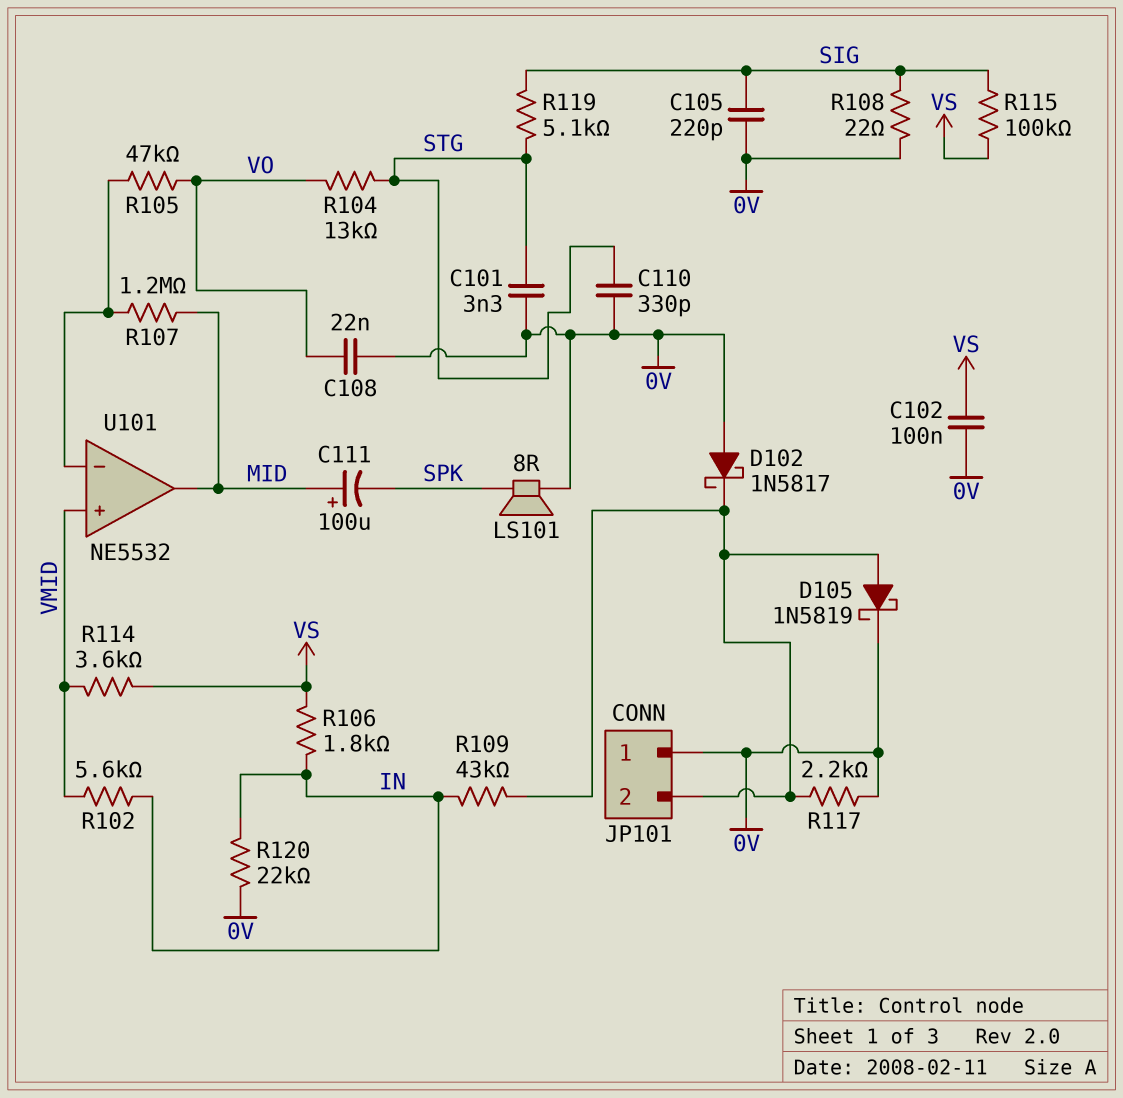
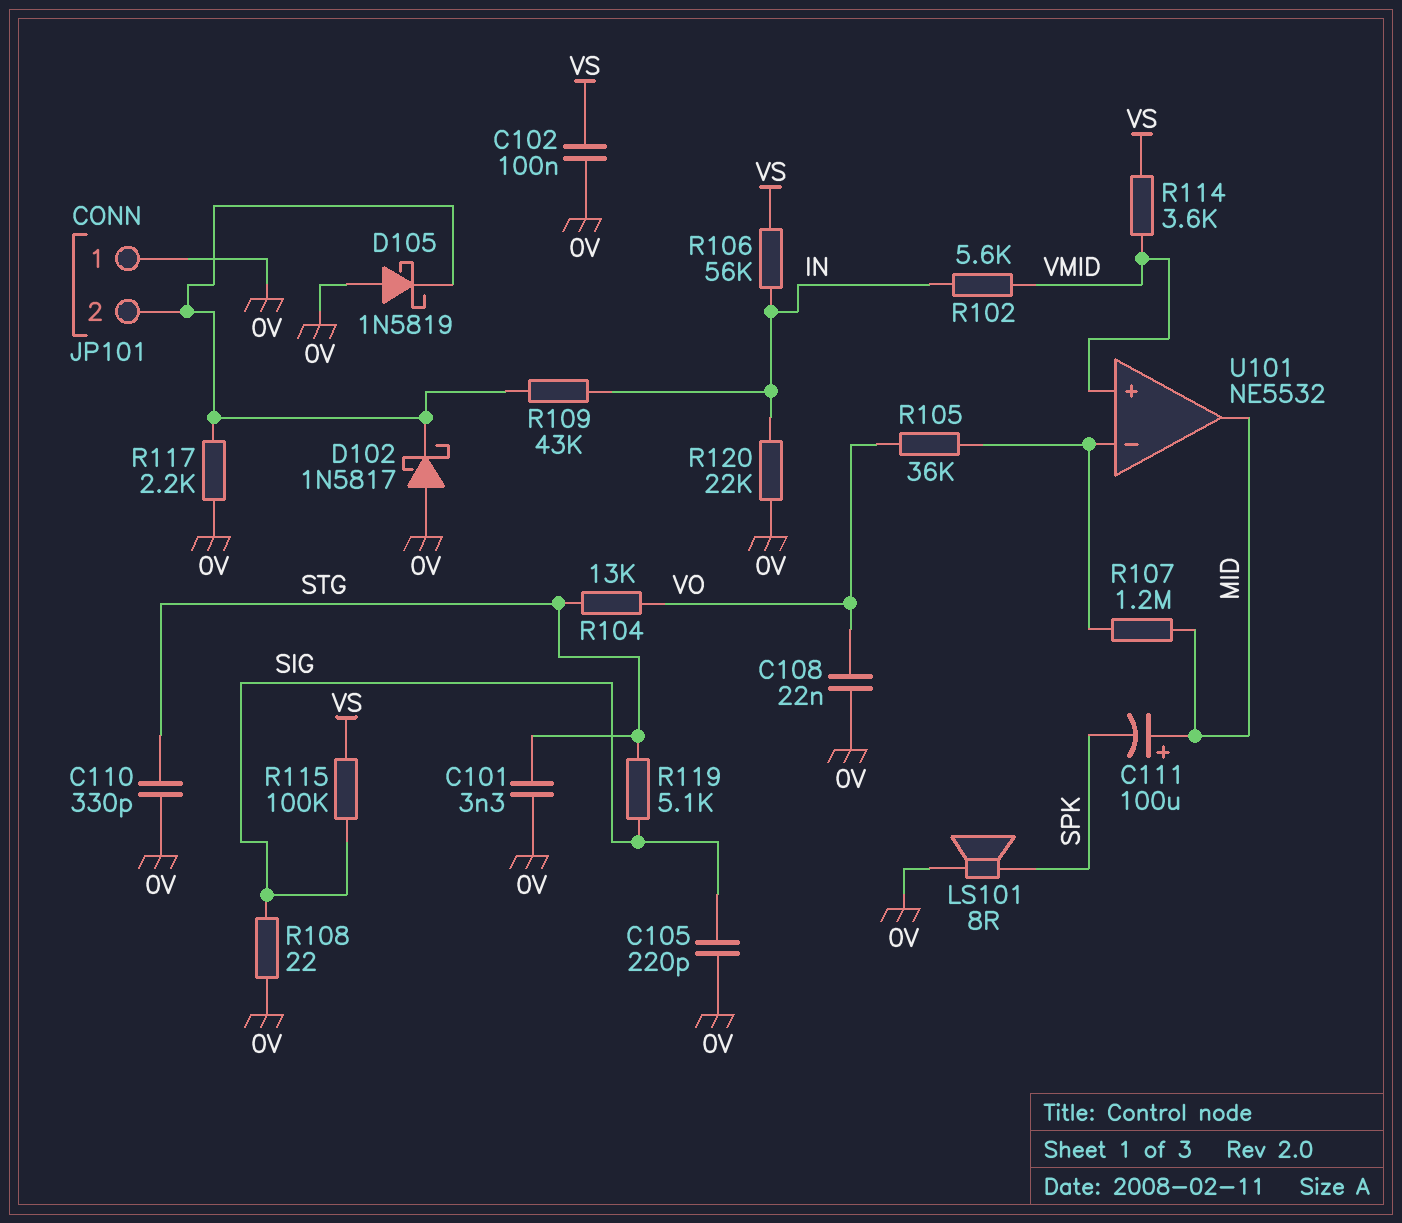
D105: schottky 1N5819 (A JP101/2, K 0V) -> schottky 1N5819 (A 0V, K JP101/2)
R105: 47k (U101/in-, VO) -> 36k (U101/in-, VO)
R106: 1.8k (IN, VS) -> 56k (IN, VS)

